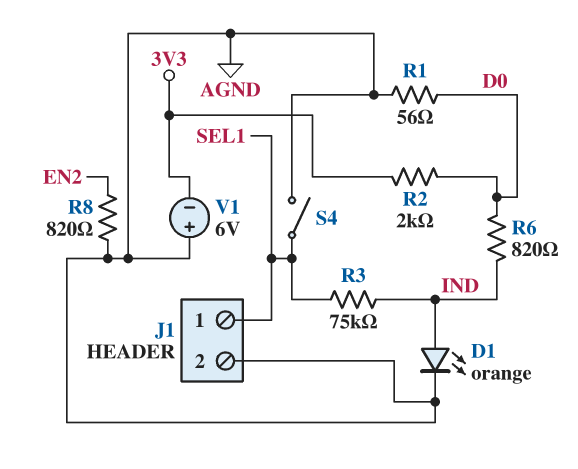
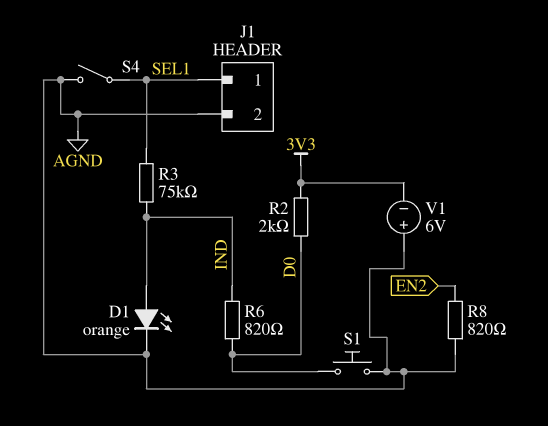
R1: 56 (AGND, D0) -> none
S1: none -> button (AGND, D0)

